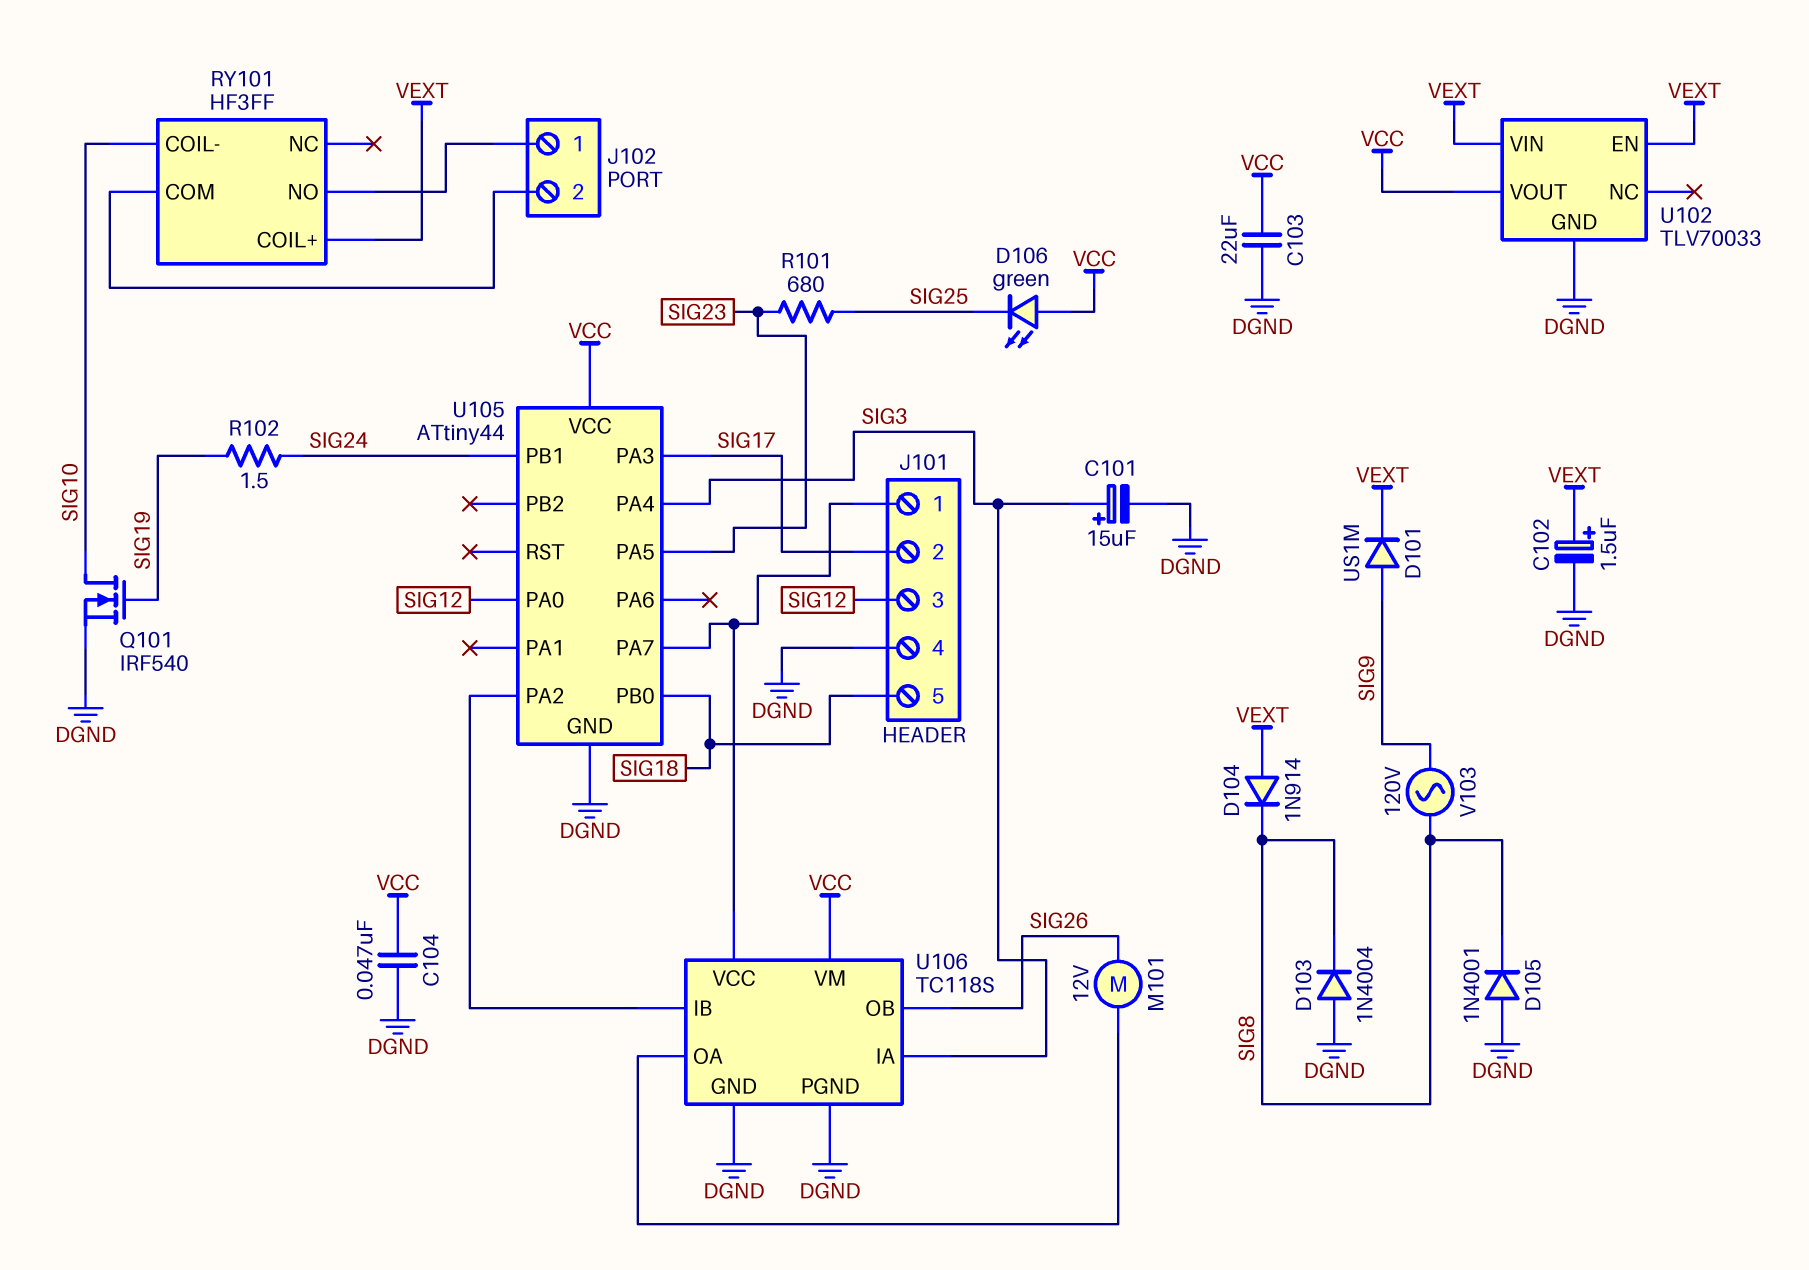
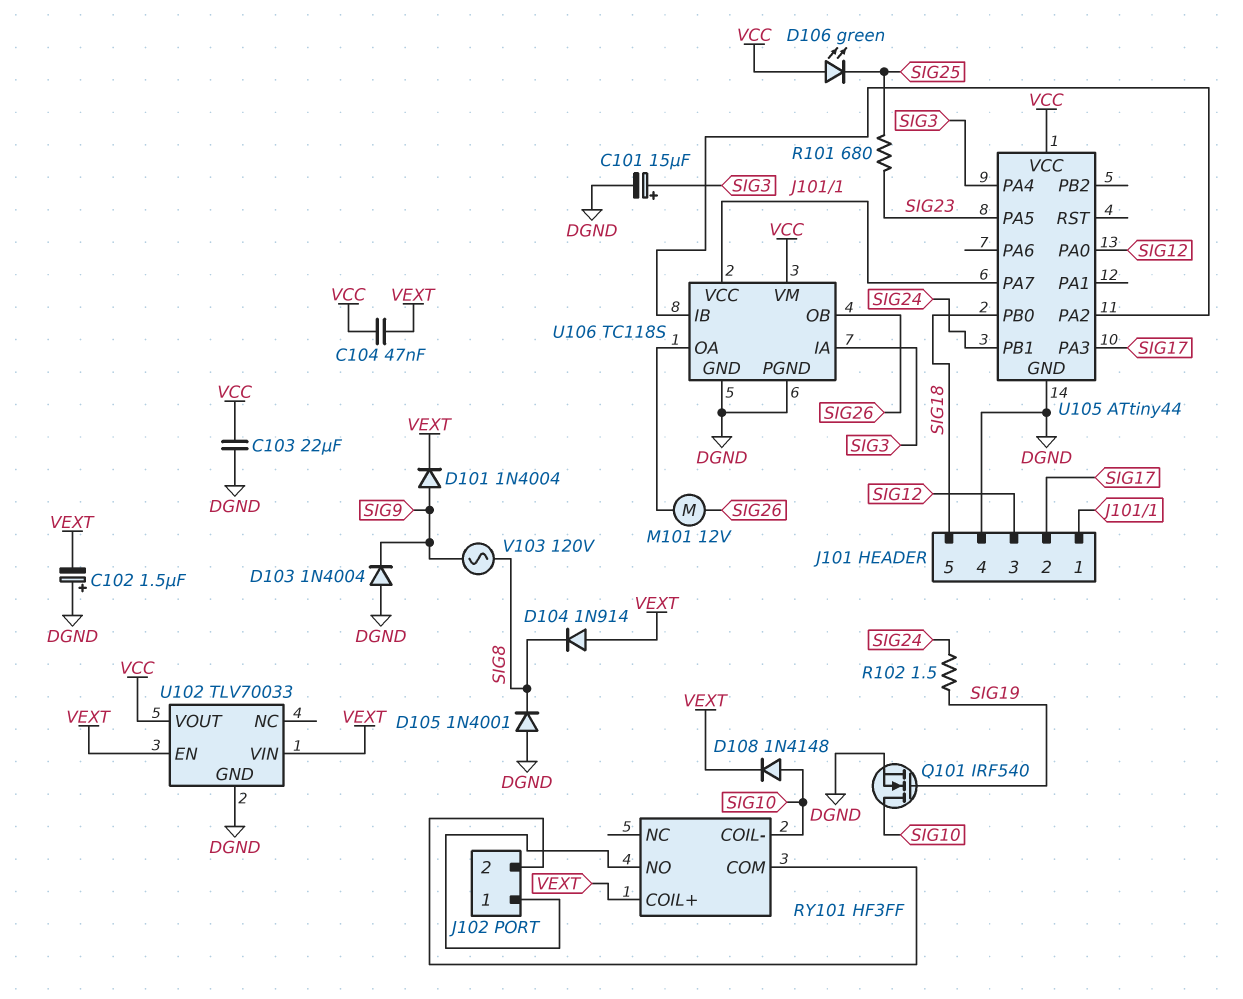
C102: 1.5uF (plus VEXT, minus DGND) -> 1.5uF (plus DGND, minus VEXT)
C104: 47nF (DGND, VCC) -> 47nF (VCC, VEXT)
D101: diode US1M (A SIG9, K VEXT) -> diode 1N4004 (A SIG9, K VEXT)
D103: diode 1N4004 (A DGND, K SIG8) -> diode 1N4004 (A DGND, K SIG9)
D108: none -> diode 1N4148 (A SIG10, K VEXT)

